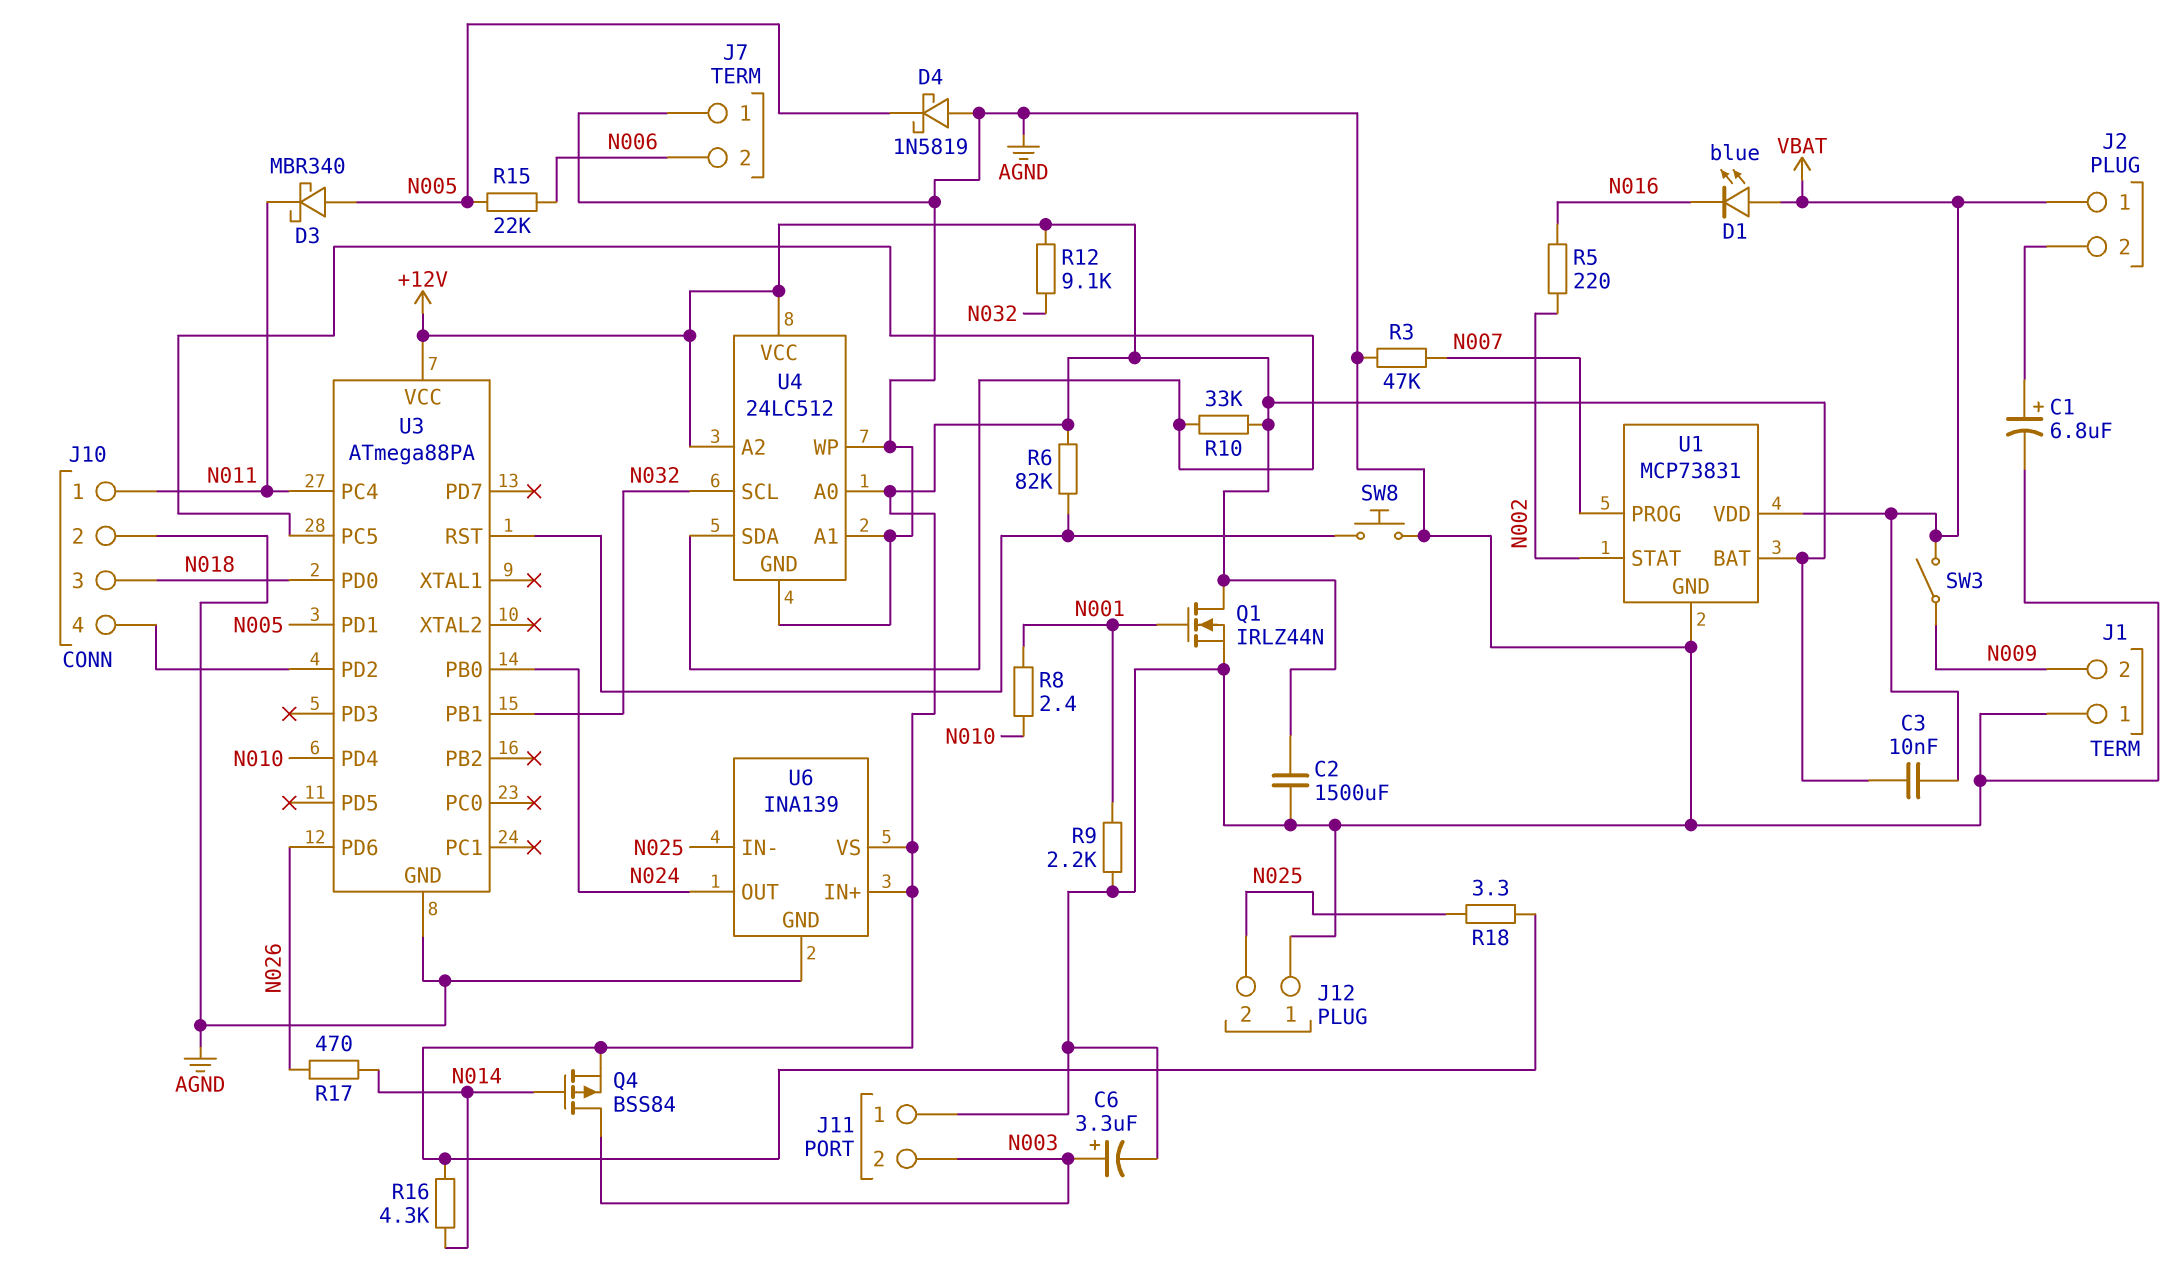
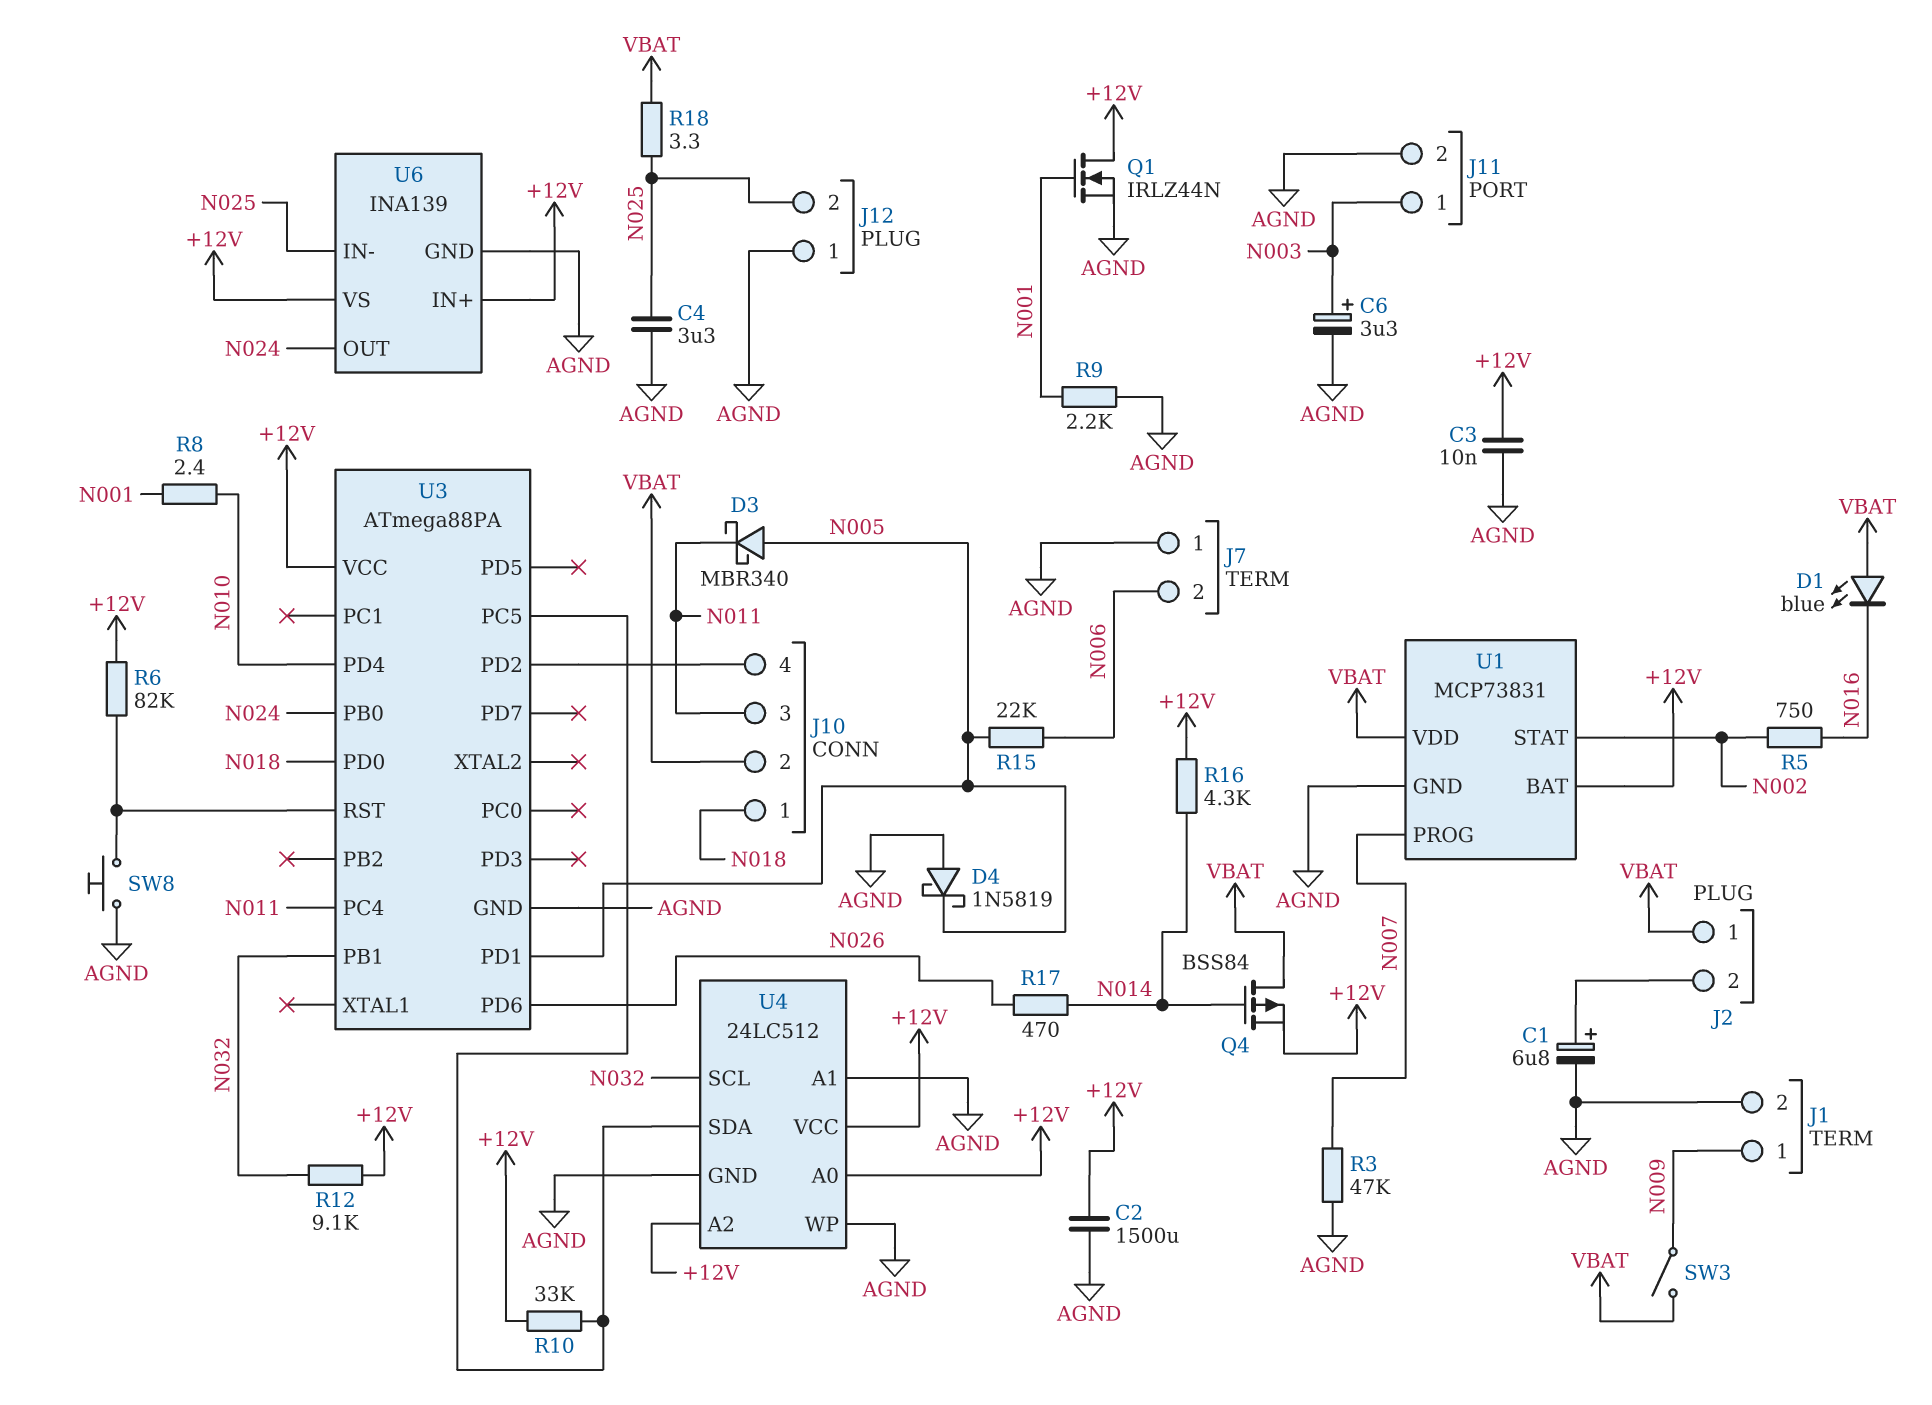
C3: 10nF (+12V, VBAT) -> 10nF (+12V, AGND)
C4: none -> 3.3uF (AGND, N025)
J1 pin 1: AGND -> N009
J1 pin 2: N009 -> AGND
J10 pin 1: N011 -> N018
J10 pin 2: AGND -> VBAT
J10 pin 3: N018 -> N011
J11 pin 1: AGND -> N003
J11 pin 2: N003 -> AGND
Q4: PMOS BSS84 (G N014, D N003, S +12V) -> PMOS BSS84 (G N014, D VBAT, S +12V)
R5: 220 (N002, N016) -> 750 (N002, N016)
R18: 3.3 (+12V, N025) -> 3.3 (N025, VBAT)

